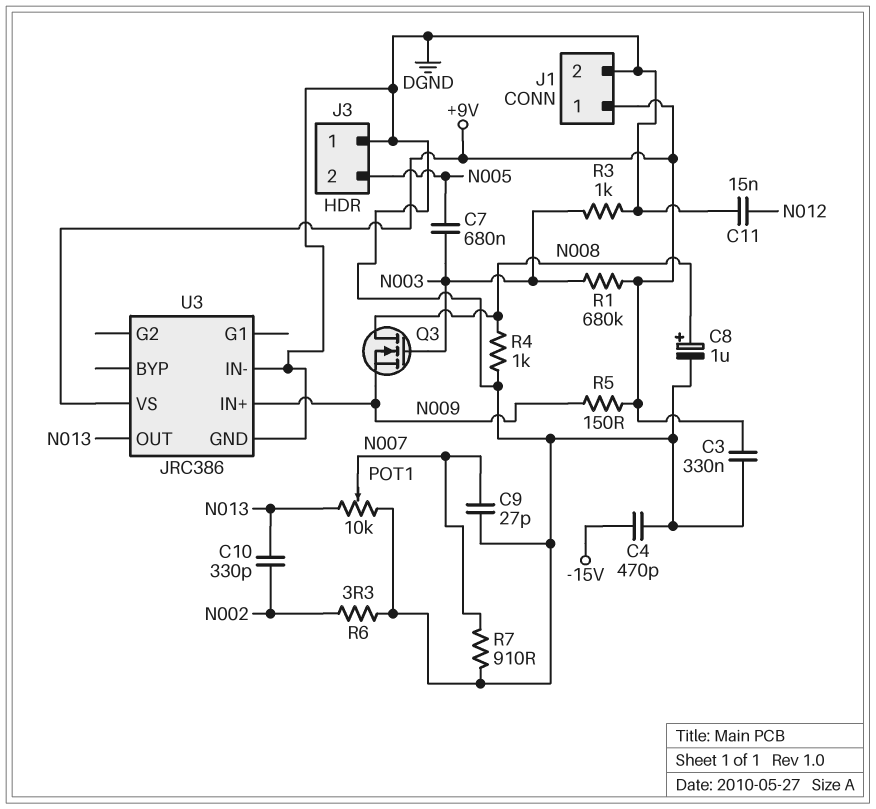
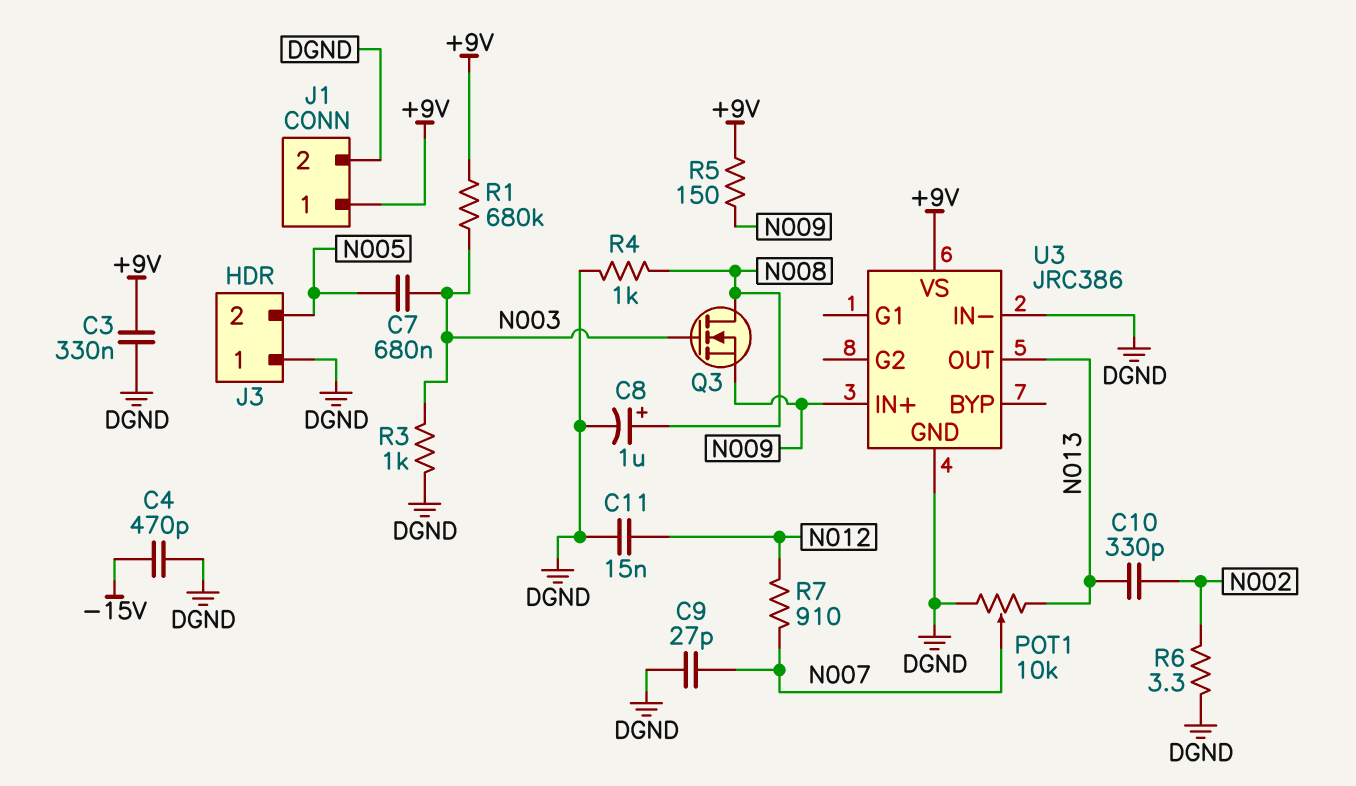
R7: 910 (DGND, N007) -> 910 (N007, N012)

